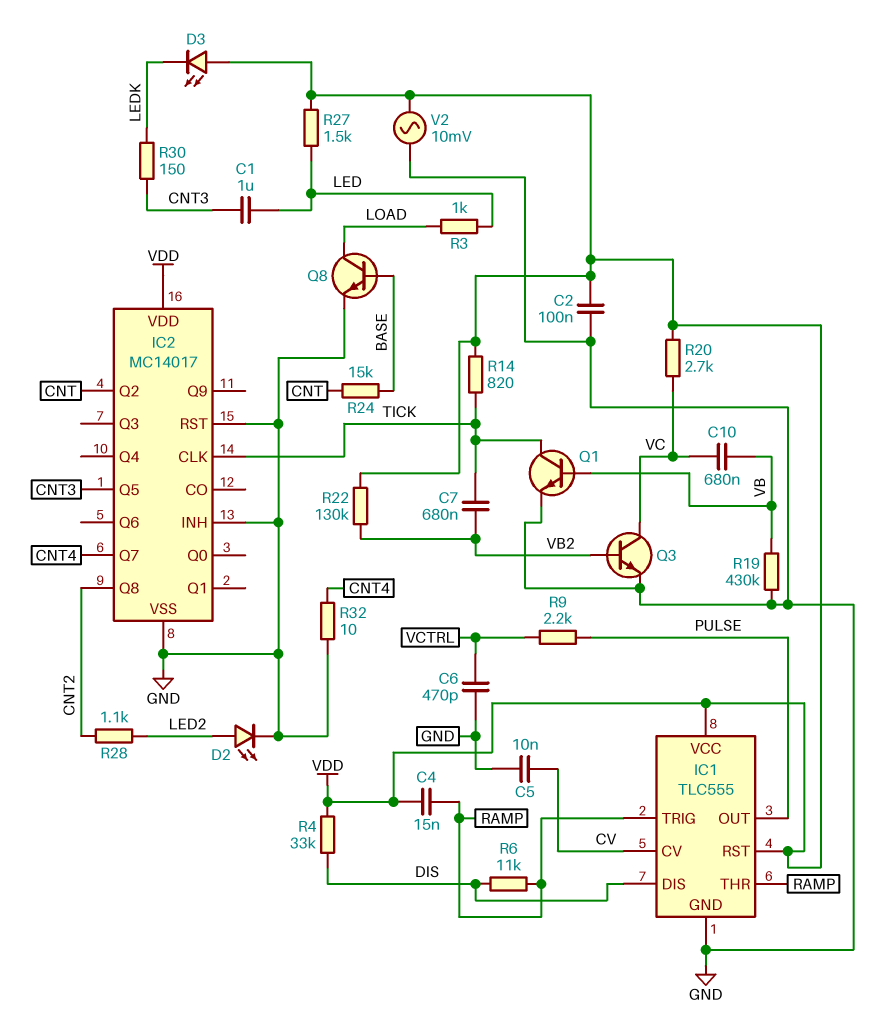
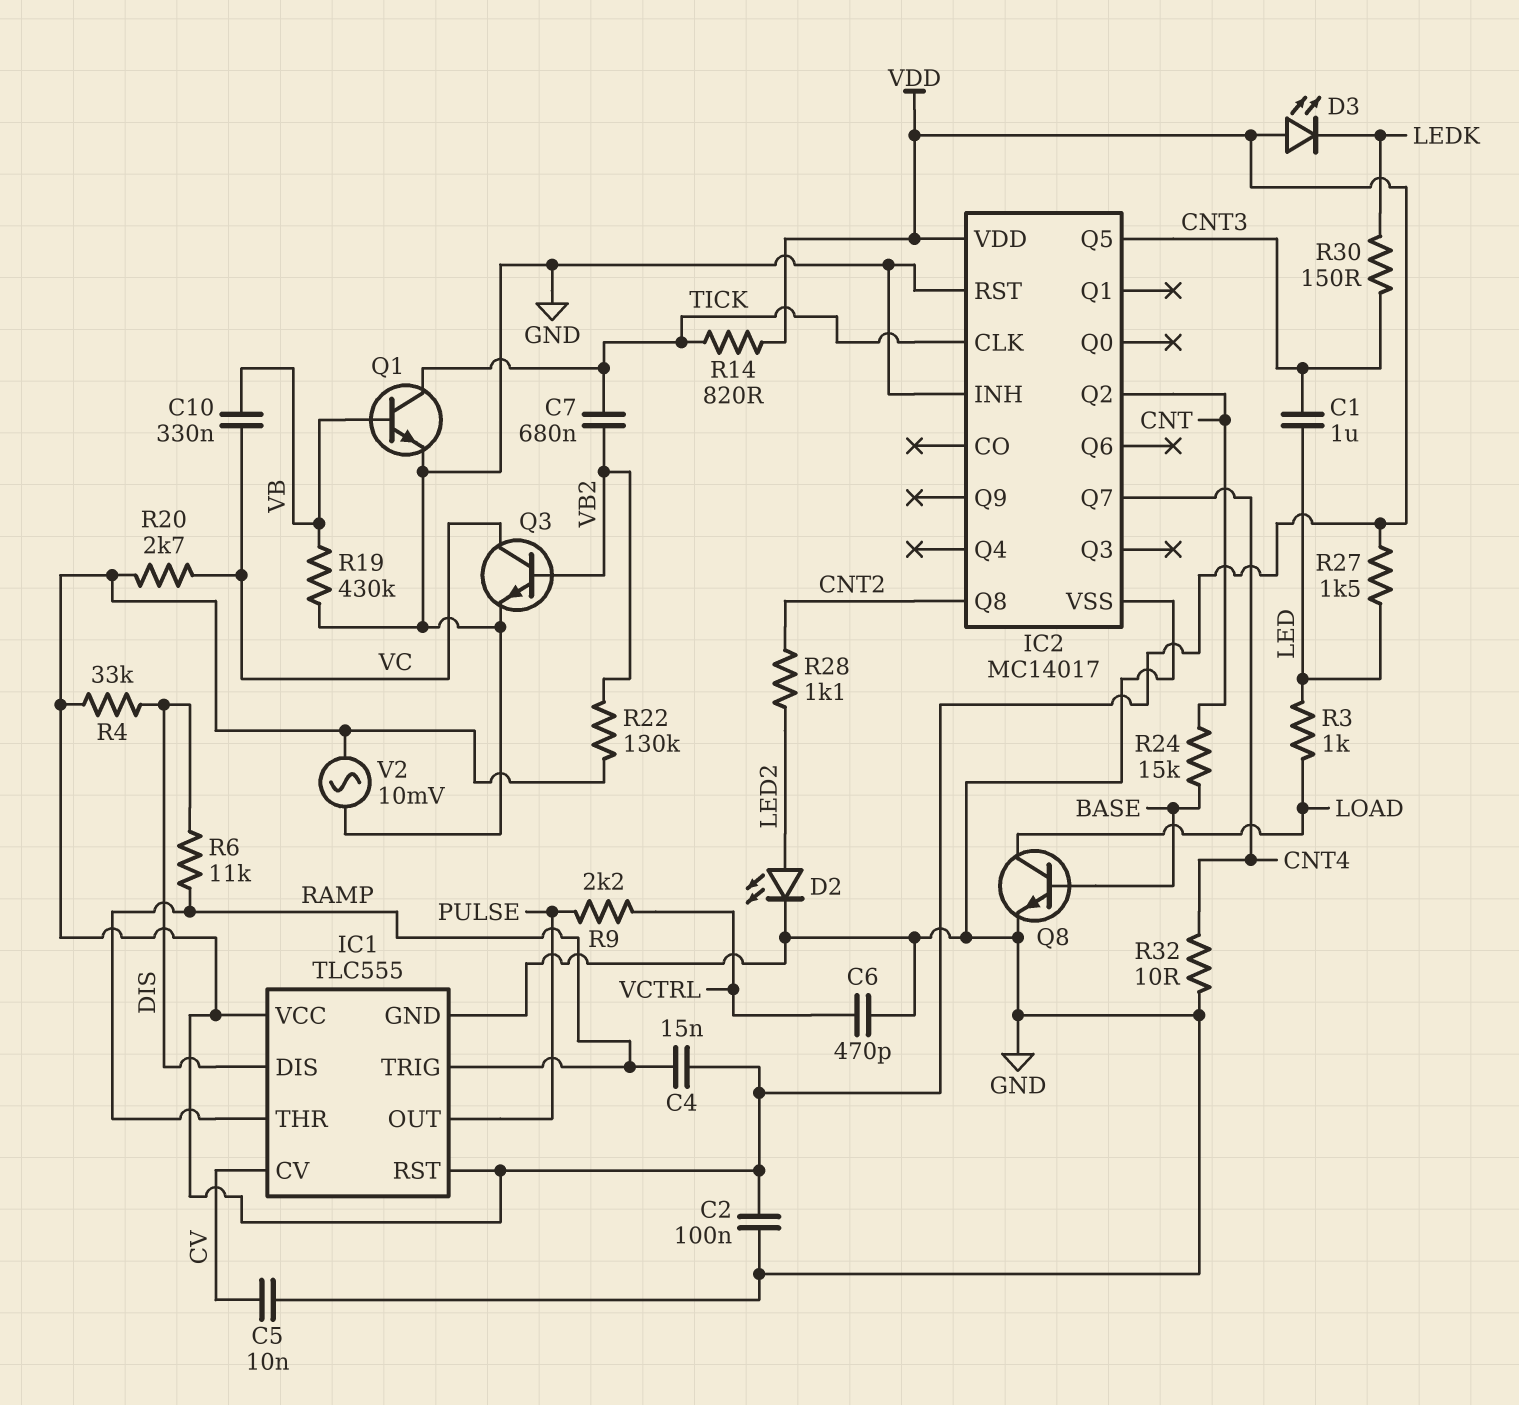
C10: 680nF (VB, VC) -> 330nF (VB, VC)

